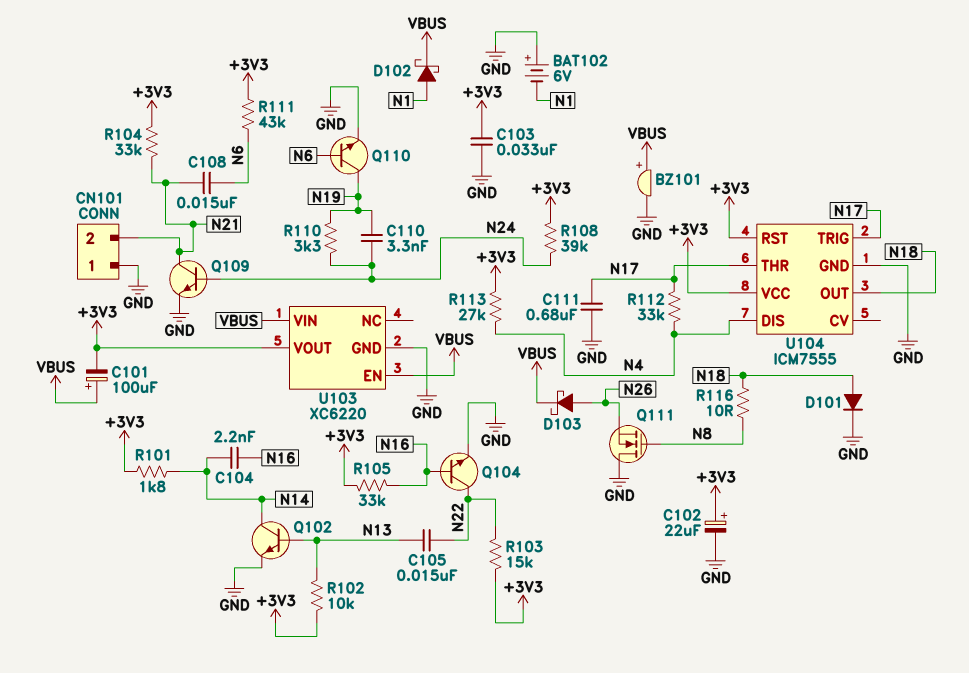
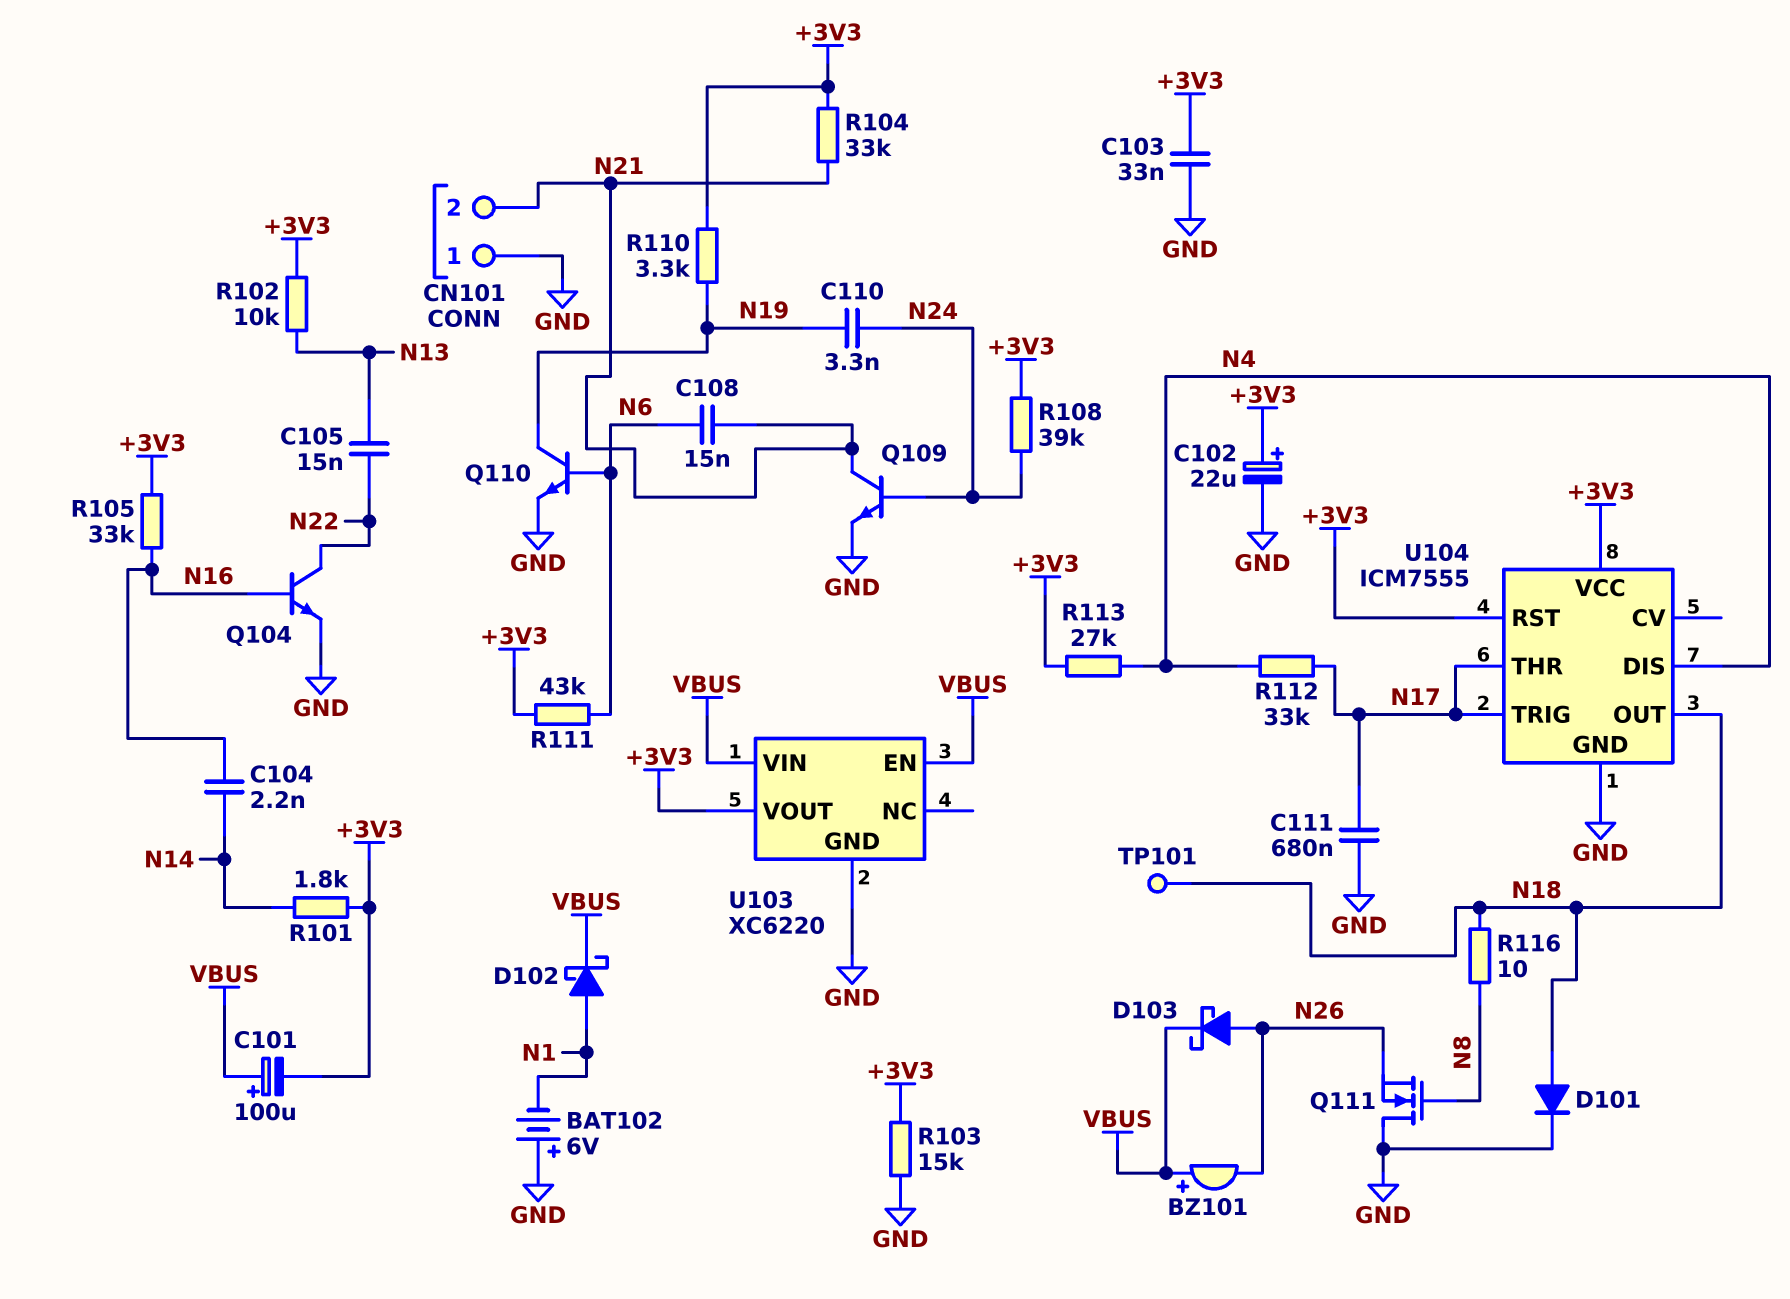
BZ101: buzzer (plus VBUS, minus GND) -> buzzer (plus VBUS, minus N26)
Q102: NPN (B N13, C N14, E GND) -> none
R103: 15k (+3V3, N22) -> 15k (+3V3, GND)
R110: 3.3k (N19, N24) -> 3.3k (+3V3, N19)
TP101: none -> test point (N18)

